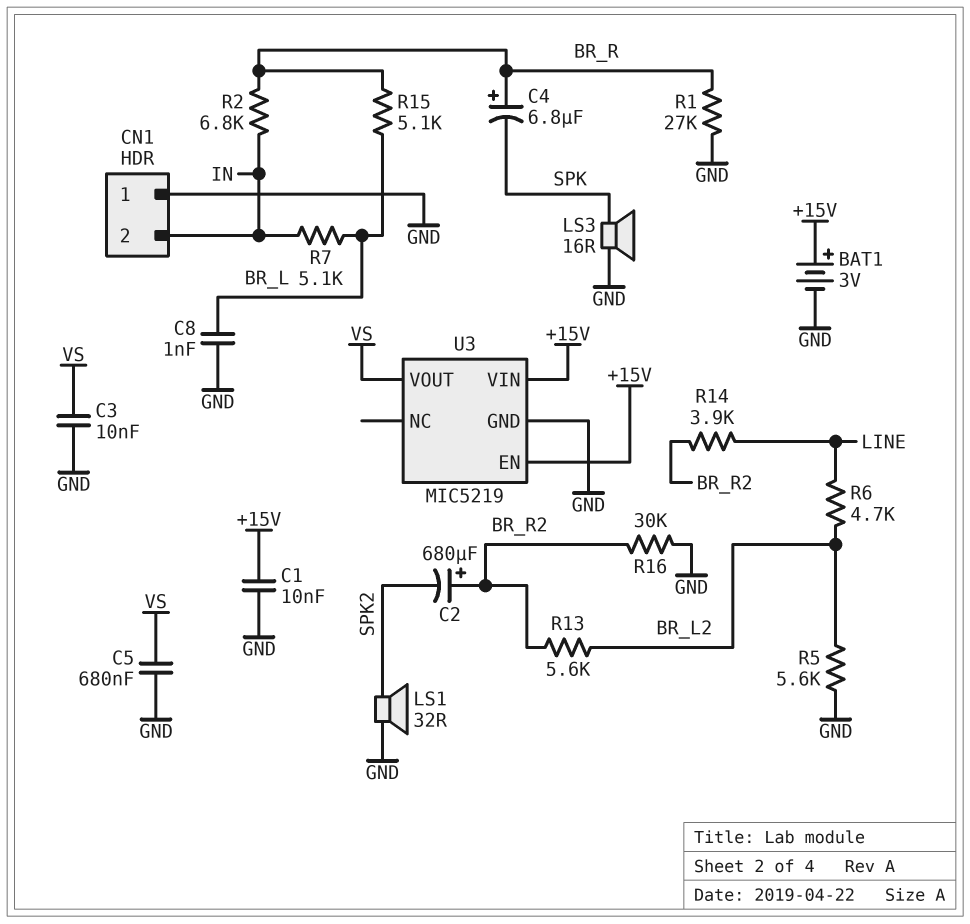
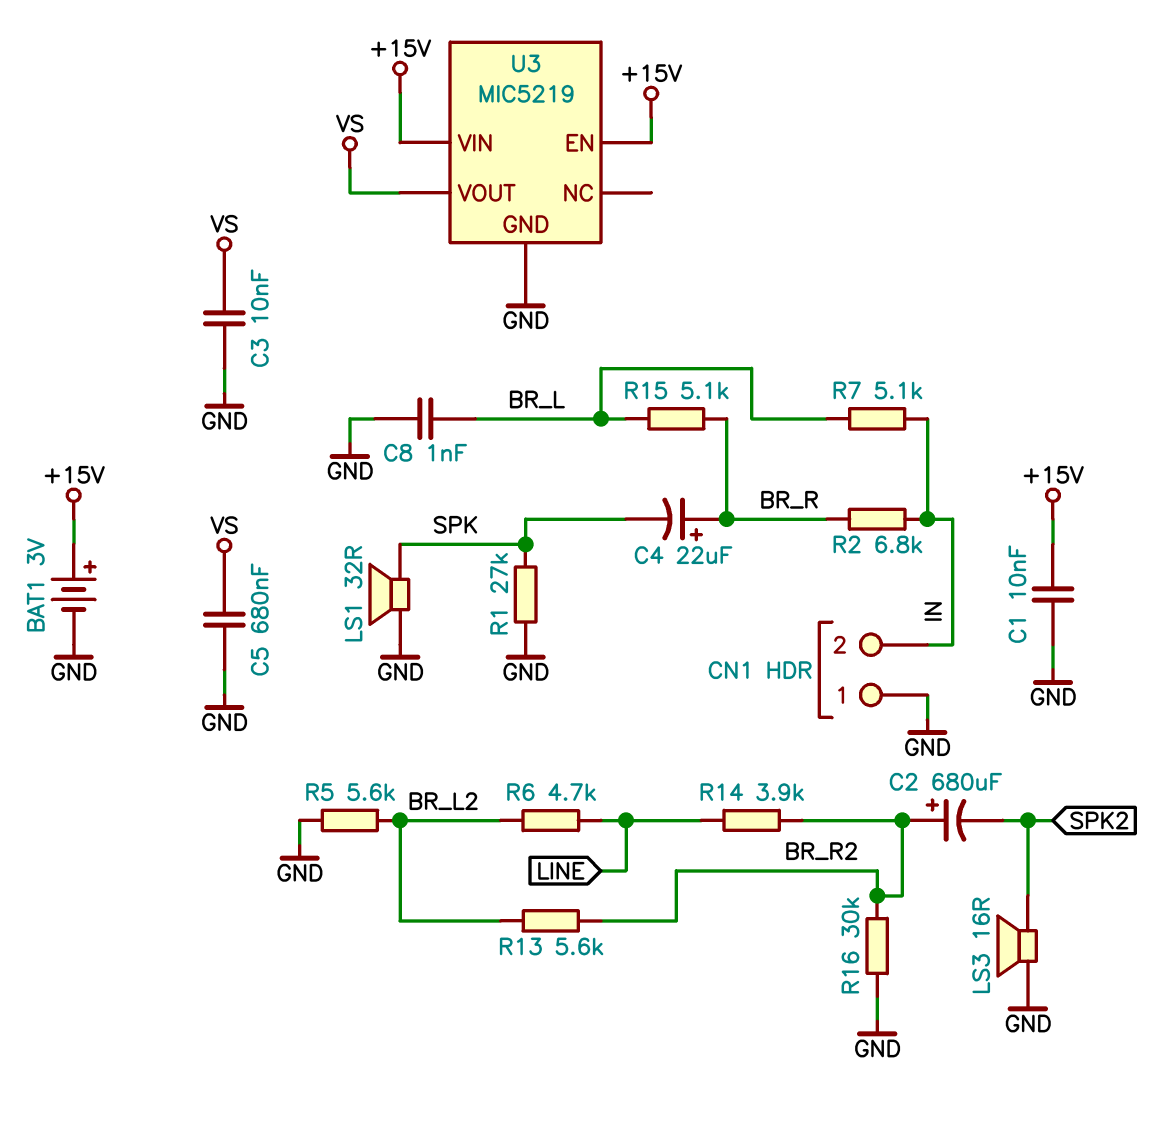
C4: 6.8uF (plus BR_R, minus SPK) -> 22uF (plus BR_R, minus SPK)
LS1: speaker 32R (GND, SPK2) -> speaker 32R (GND, SPK)
LS3: speaker 16R (GND, SPK) -> speaker 16R (GND, SPK2)
R1: 27k (BR_R, GND) -> 27k (GND, SPK)

